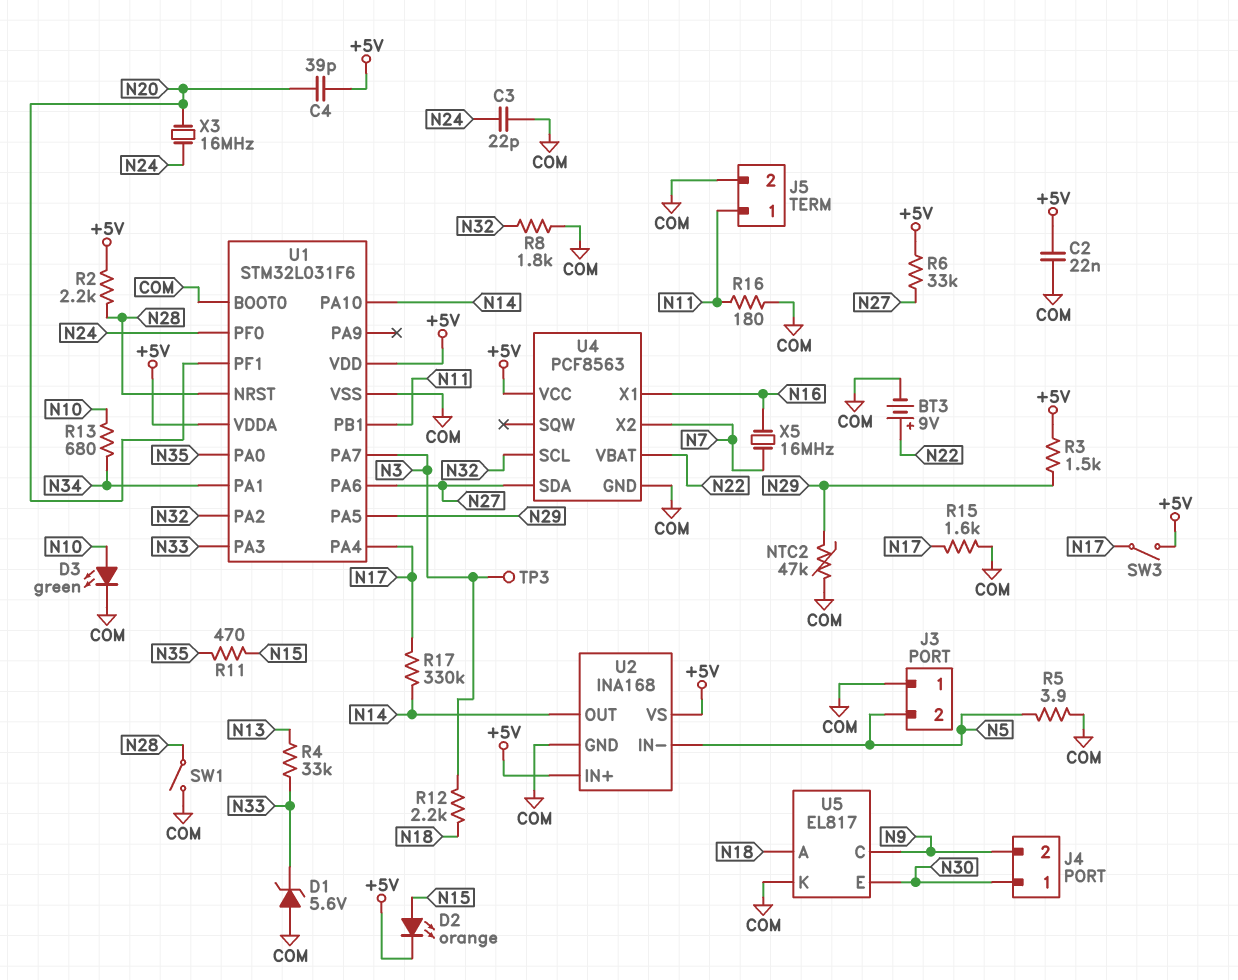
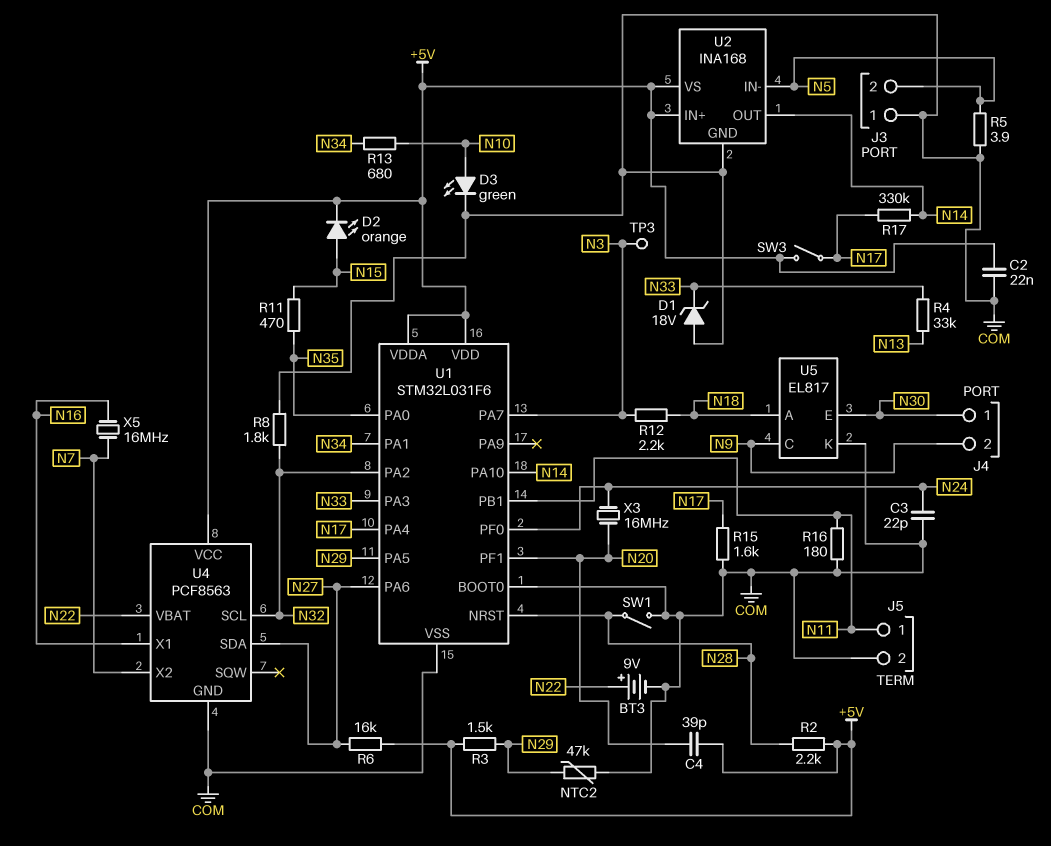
D1: zener 5.6V (A COM, K N33) -> zener 18V (A COM, K N33)
R6: 33k (+5V, N27) -> 16k (+5V, N27)

